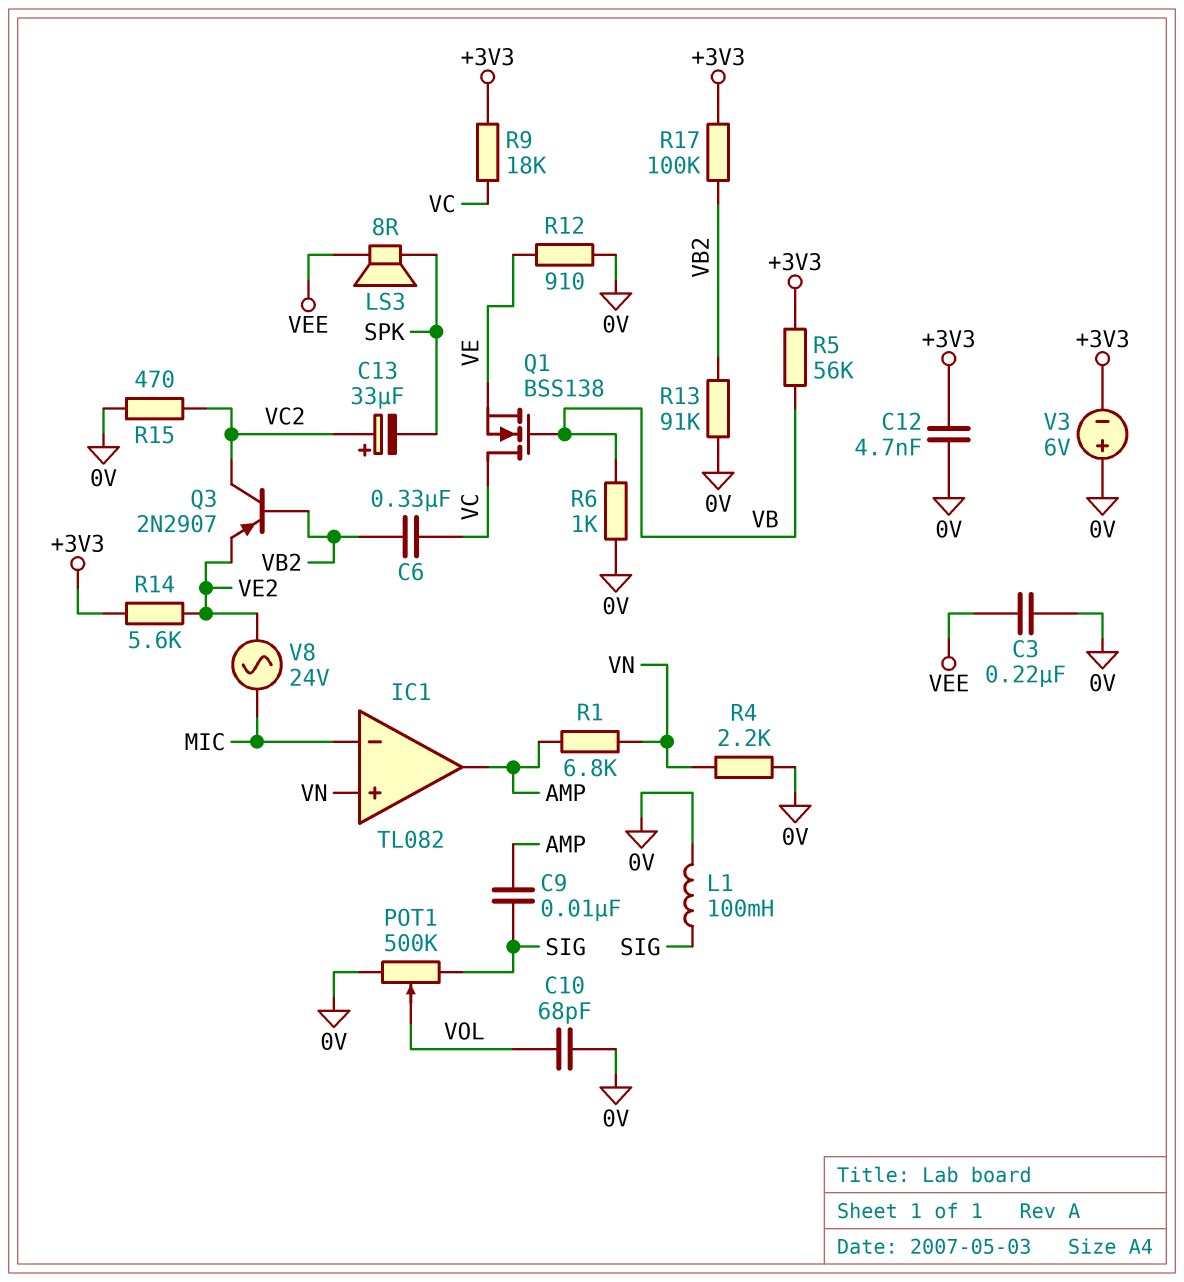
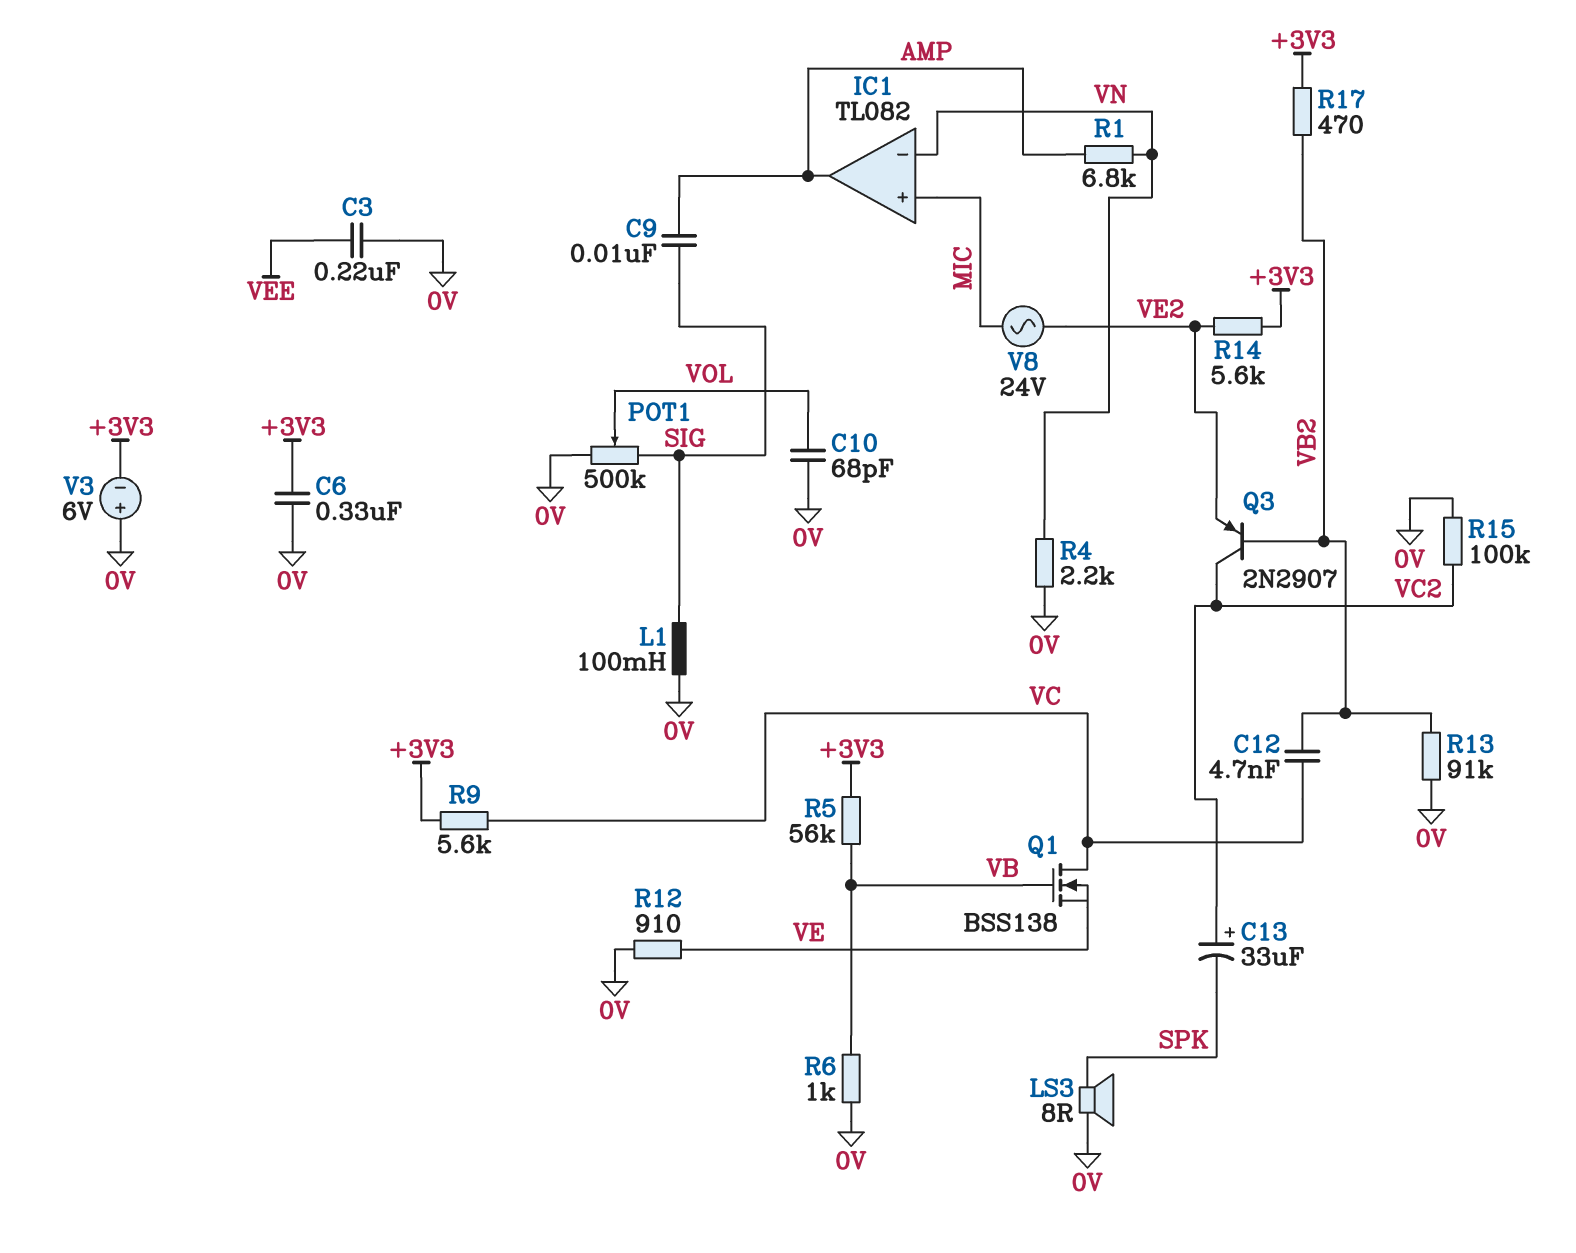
C6: 330nF (VB2, VC) -> 330nF (+3V3, 0V)
C12: 4.7nF (+3V3, 0V) -> 4.7nF (VB2, VC)
IC1 pin in+: VN -> MIC
IC1 pin in-: MIC -> VN
LS3: speaker 8R (SPK, VEE) -> speaker 8R (0V, SPK)
R9: 18k (+3V3, VC) -> 5.6k (+3V3, VC)
R15: 470 (0V, VC2) -> 100k (0V, VC2)
R17: 100k (+3V3, VB2) -> 470 (+3V3, VB2)

